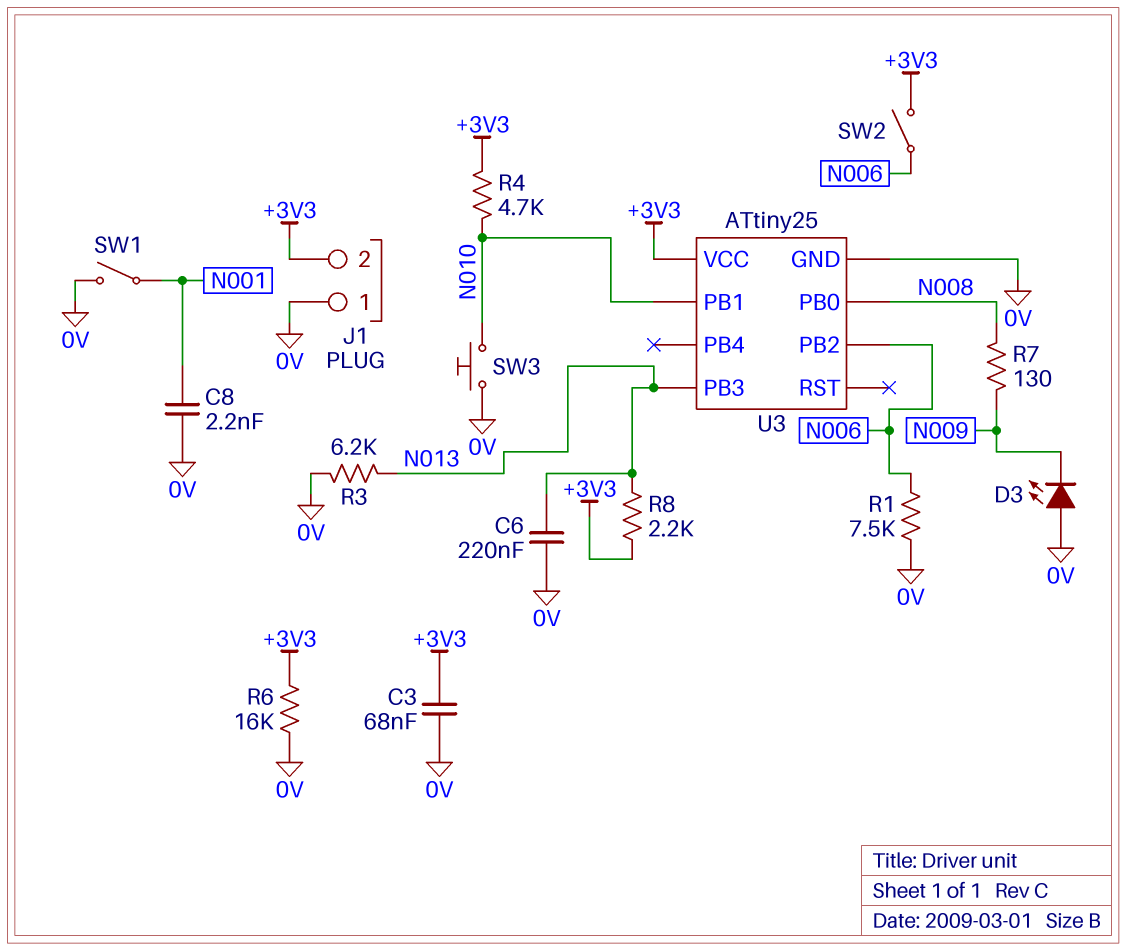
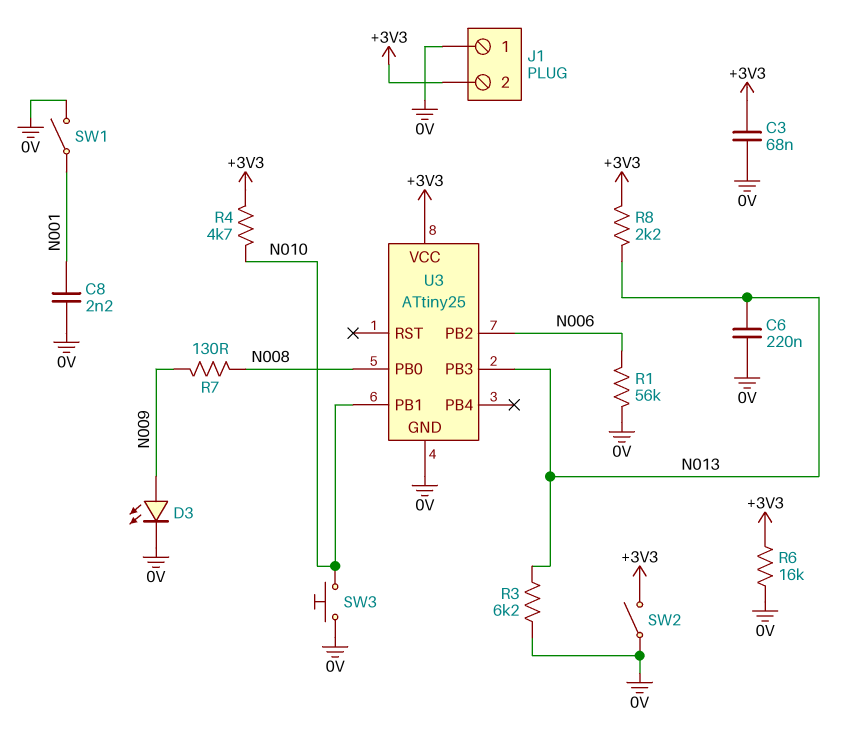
D3: LED (A 0V, K N009) -> LED (A N009, K 0V)
R1: 7.5k (0V, N006) -> 56k (0V, N006)
SW2: switch (+3V3, N006) -> switch (+3V3, 0V)

